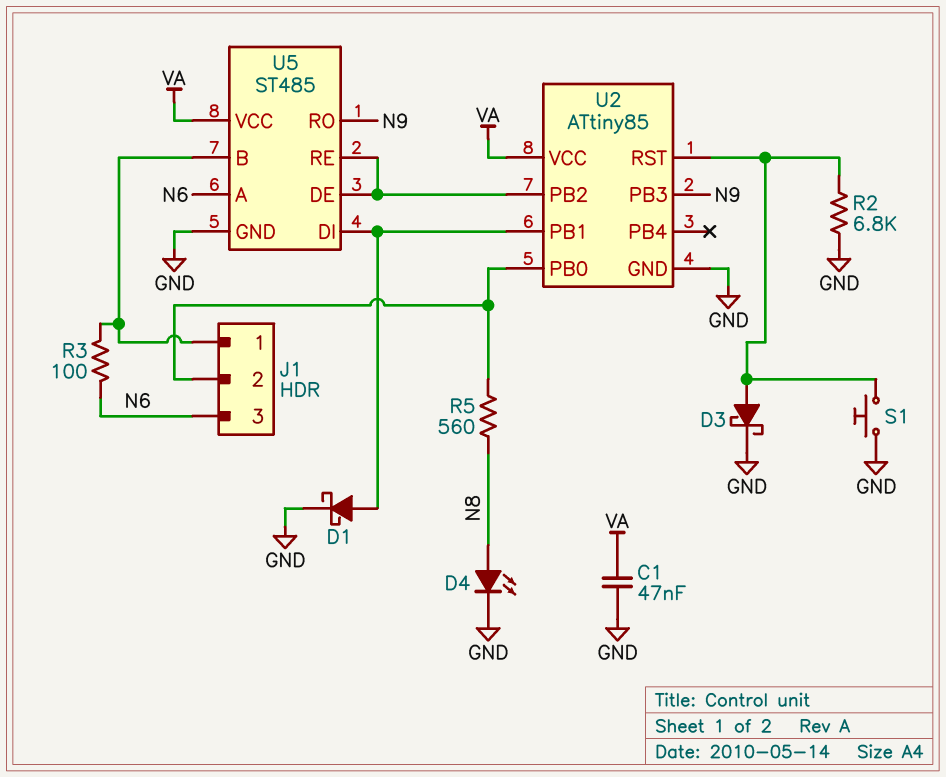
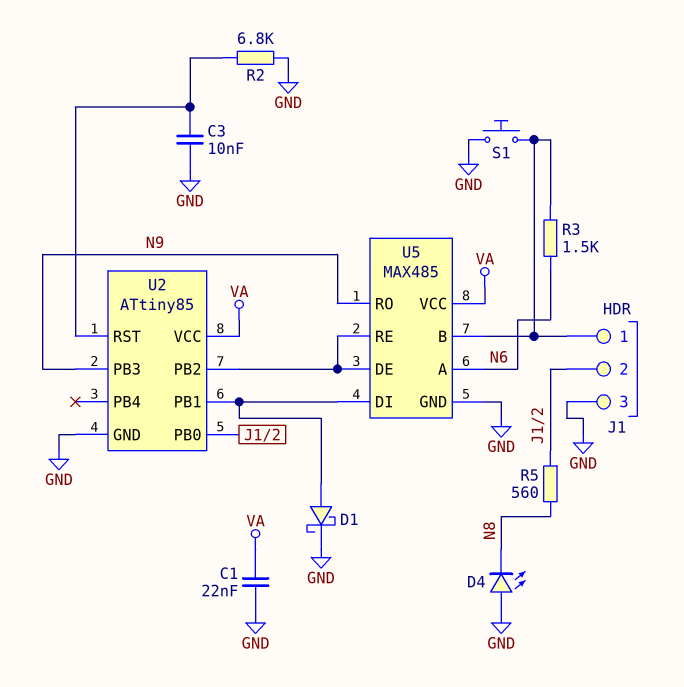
C1: 47nF (GND, VA) -> 22nF (GND, VA)
C3: none -> 10nF (GND, U2/RST)
D3: schottky (A U2/RST, K GND) -> none
D4: LED (A N8, K GND) -> LED (A GND, K N8)
J1 pin 3: N6 -> GND
R3: 100 (J1/1, N6) -> 1.5k (J1/1, N6)
S1: button (GND, U2/RST) -> button (GND, J1/1)
U5: ST485 -> MAX485

